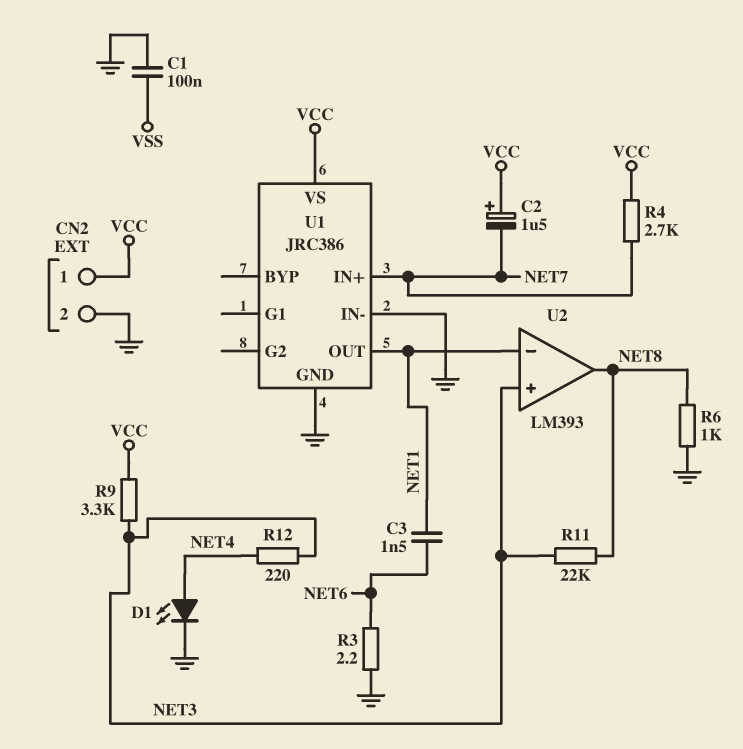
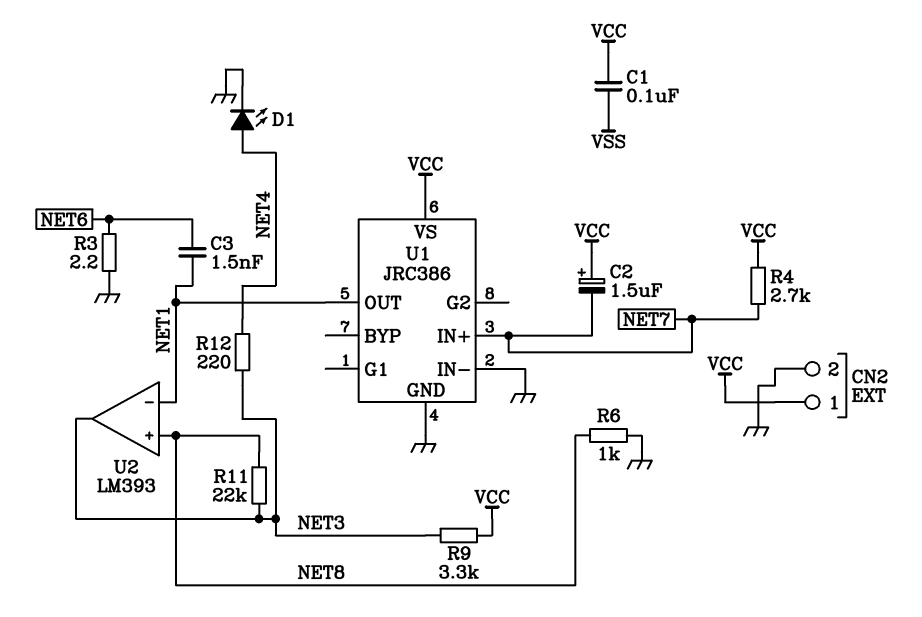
C1: 100nF (GND, VSS) -> 100nF (VCC, VSS)
U2 pin in+: NET3 -> NET8
U2 pin out: NET8 -> NET3

